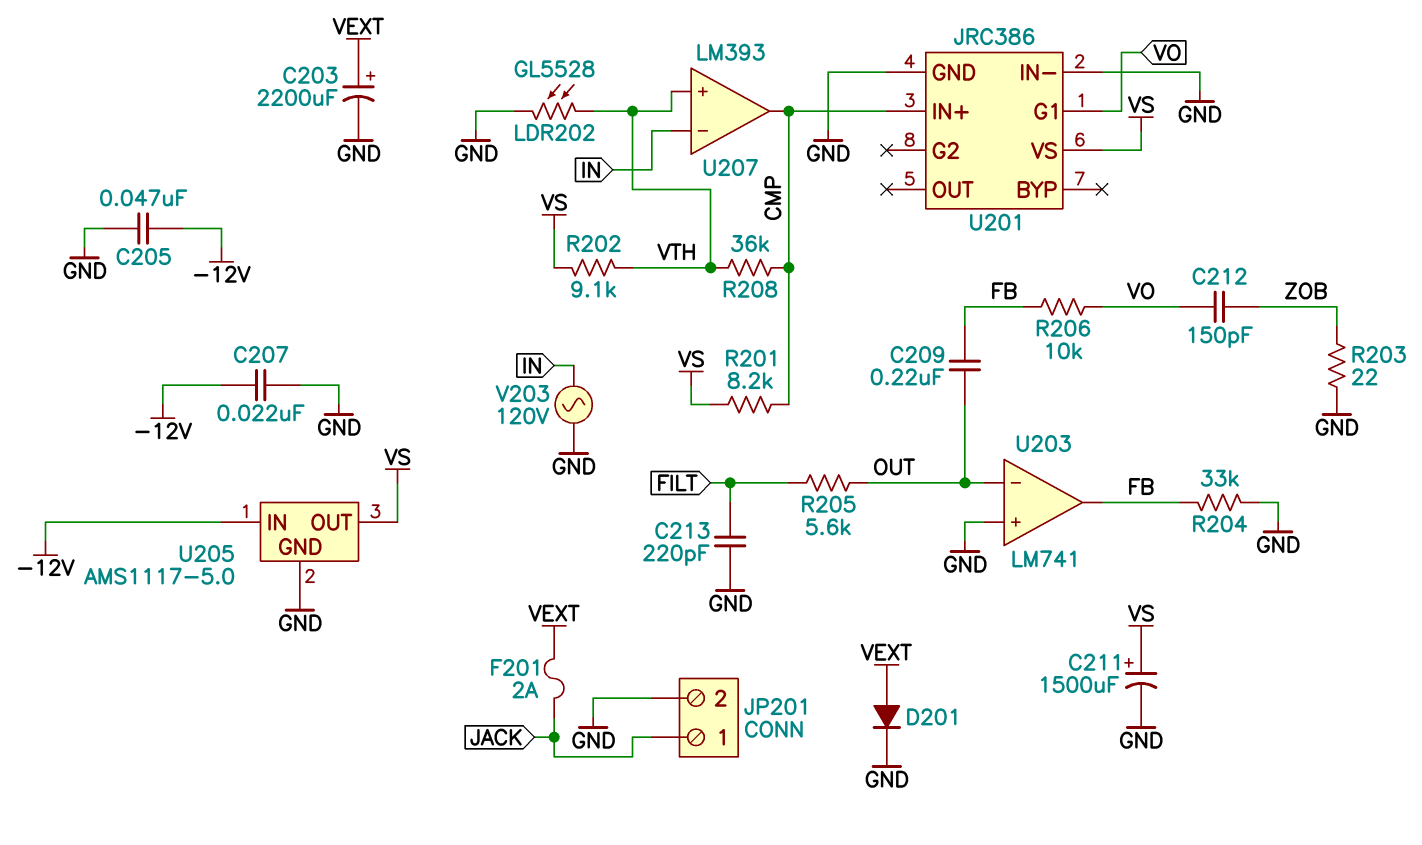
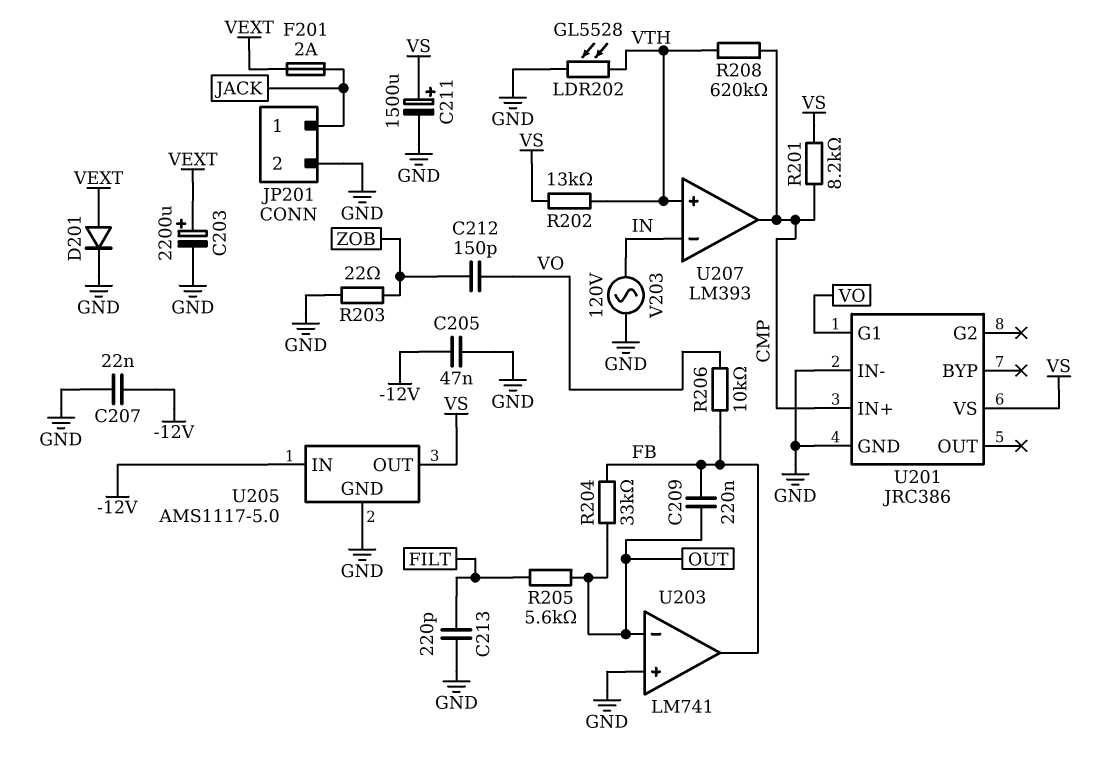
R202: 9.1k (VS, VTH) -> 13k (VS, VTH)
R204: 33k (FB, GND) -> 33k (FB, OUT)
R208: 36k (CMP, VTH) -> 620k (CMP, VTH)

